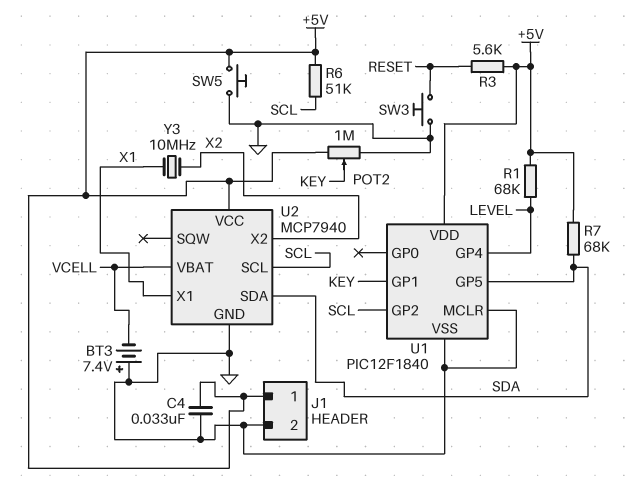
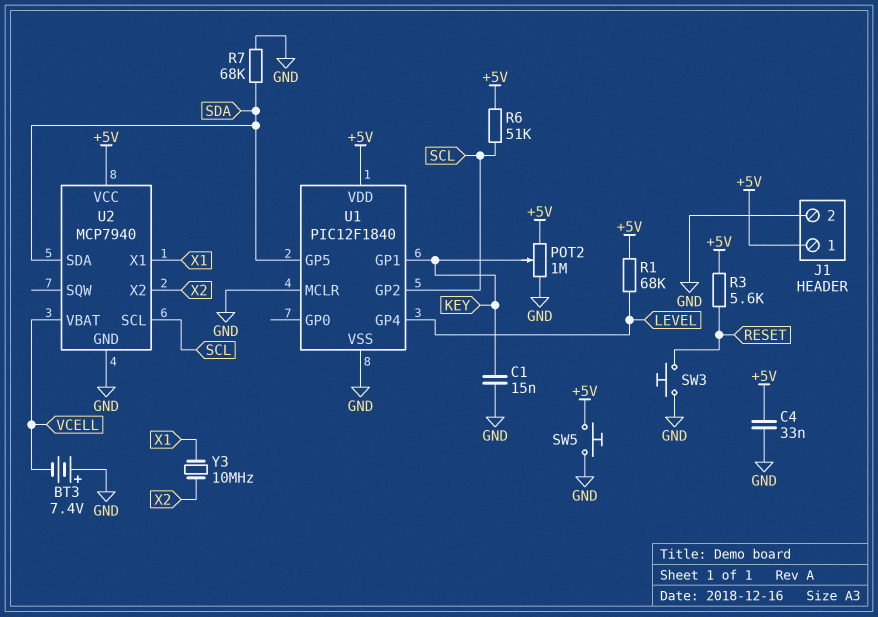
C1: none -> 15nF (GND, KEY)
R7: 68k (+5V, SDA) -> 68k (GND, SDA)

